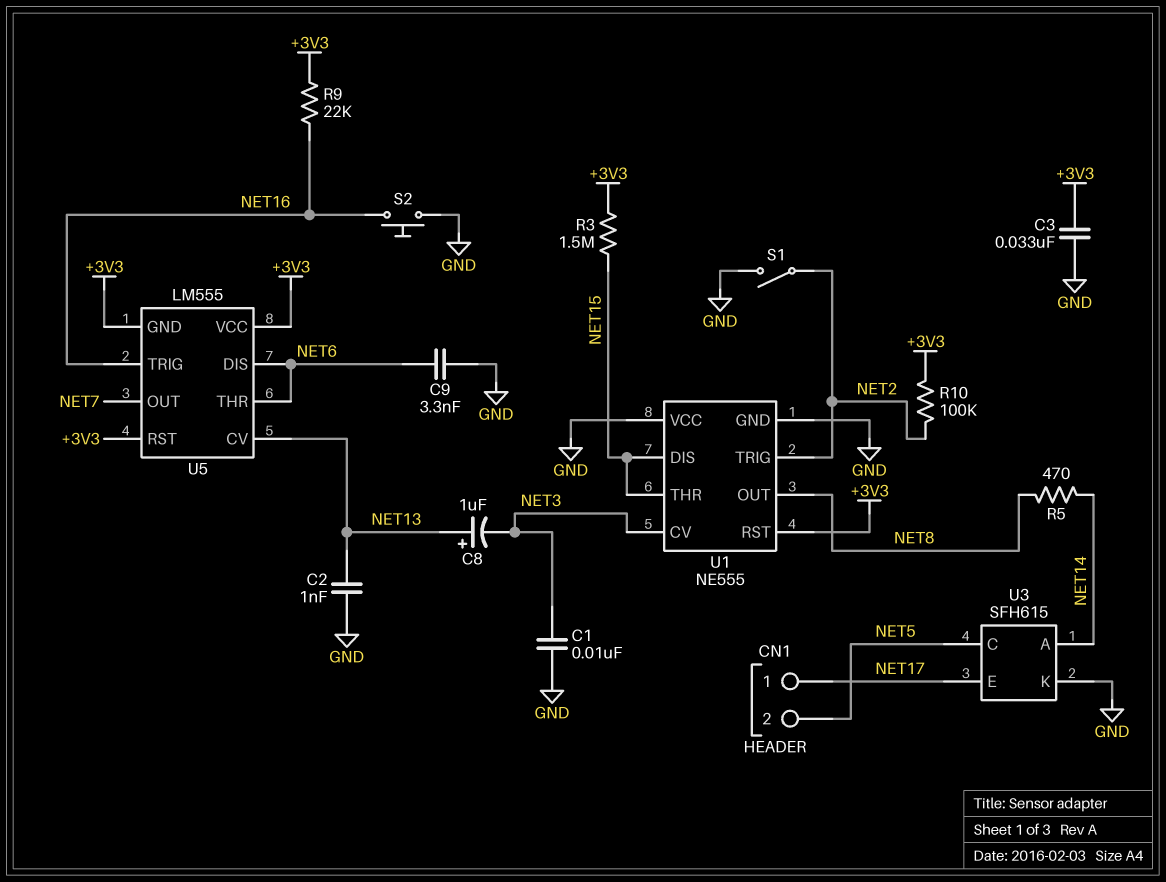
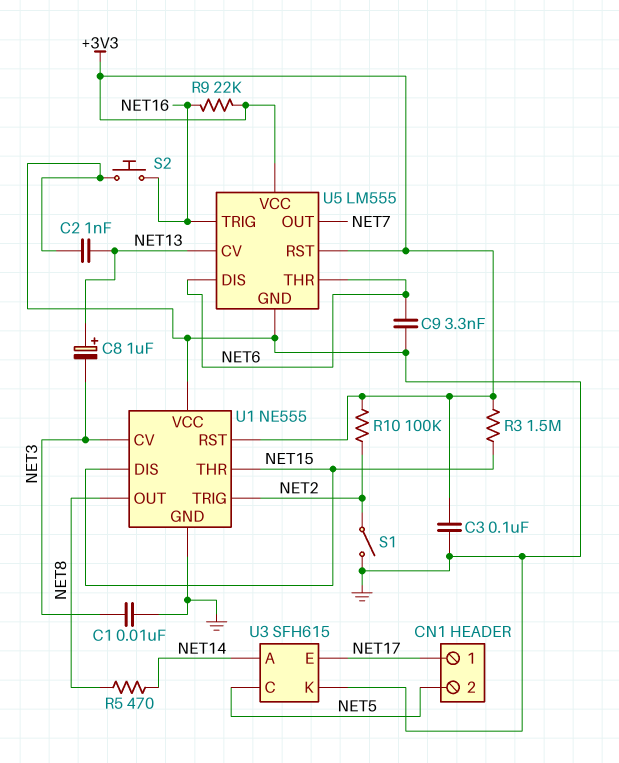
C3: 33nF (+3V3, GND) -> 100nF (+3V3, GND)
U5 pin GND: +3V3 -> GND

